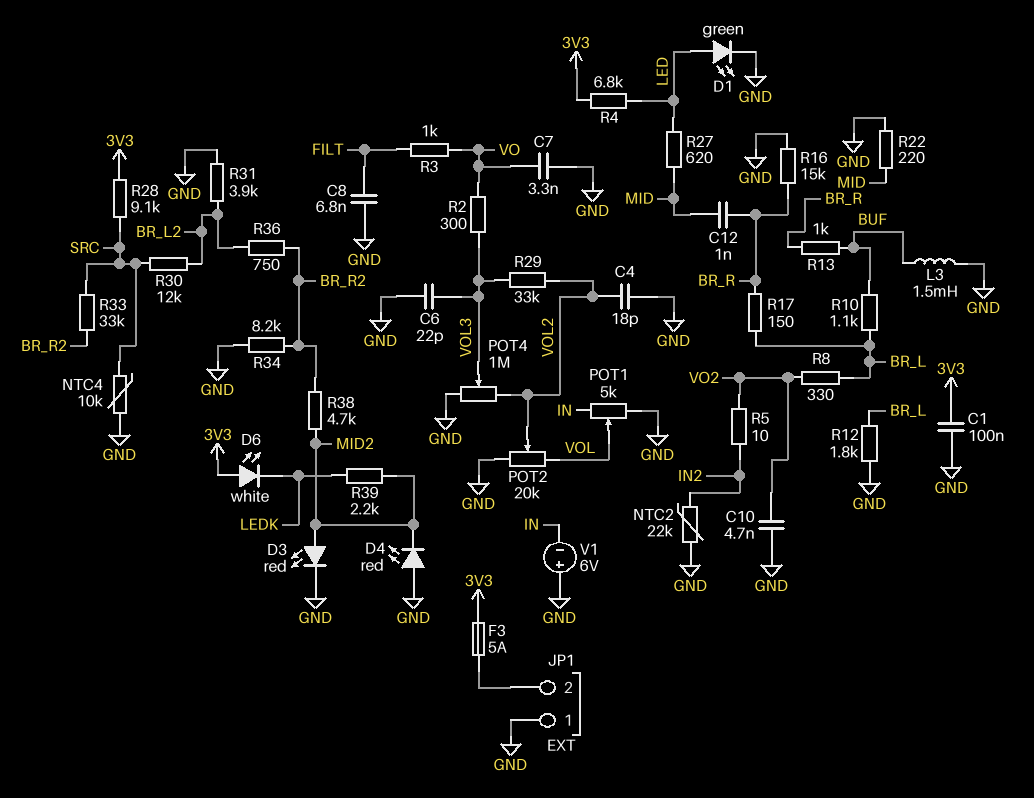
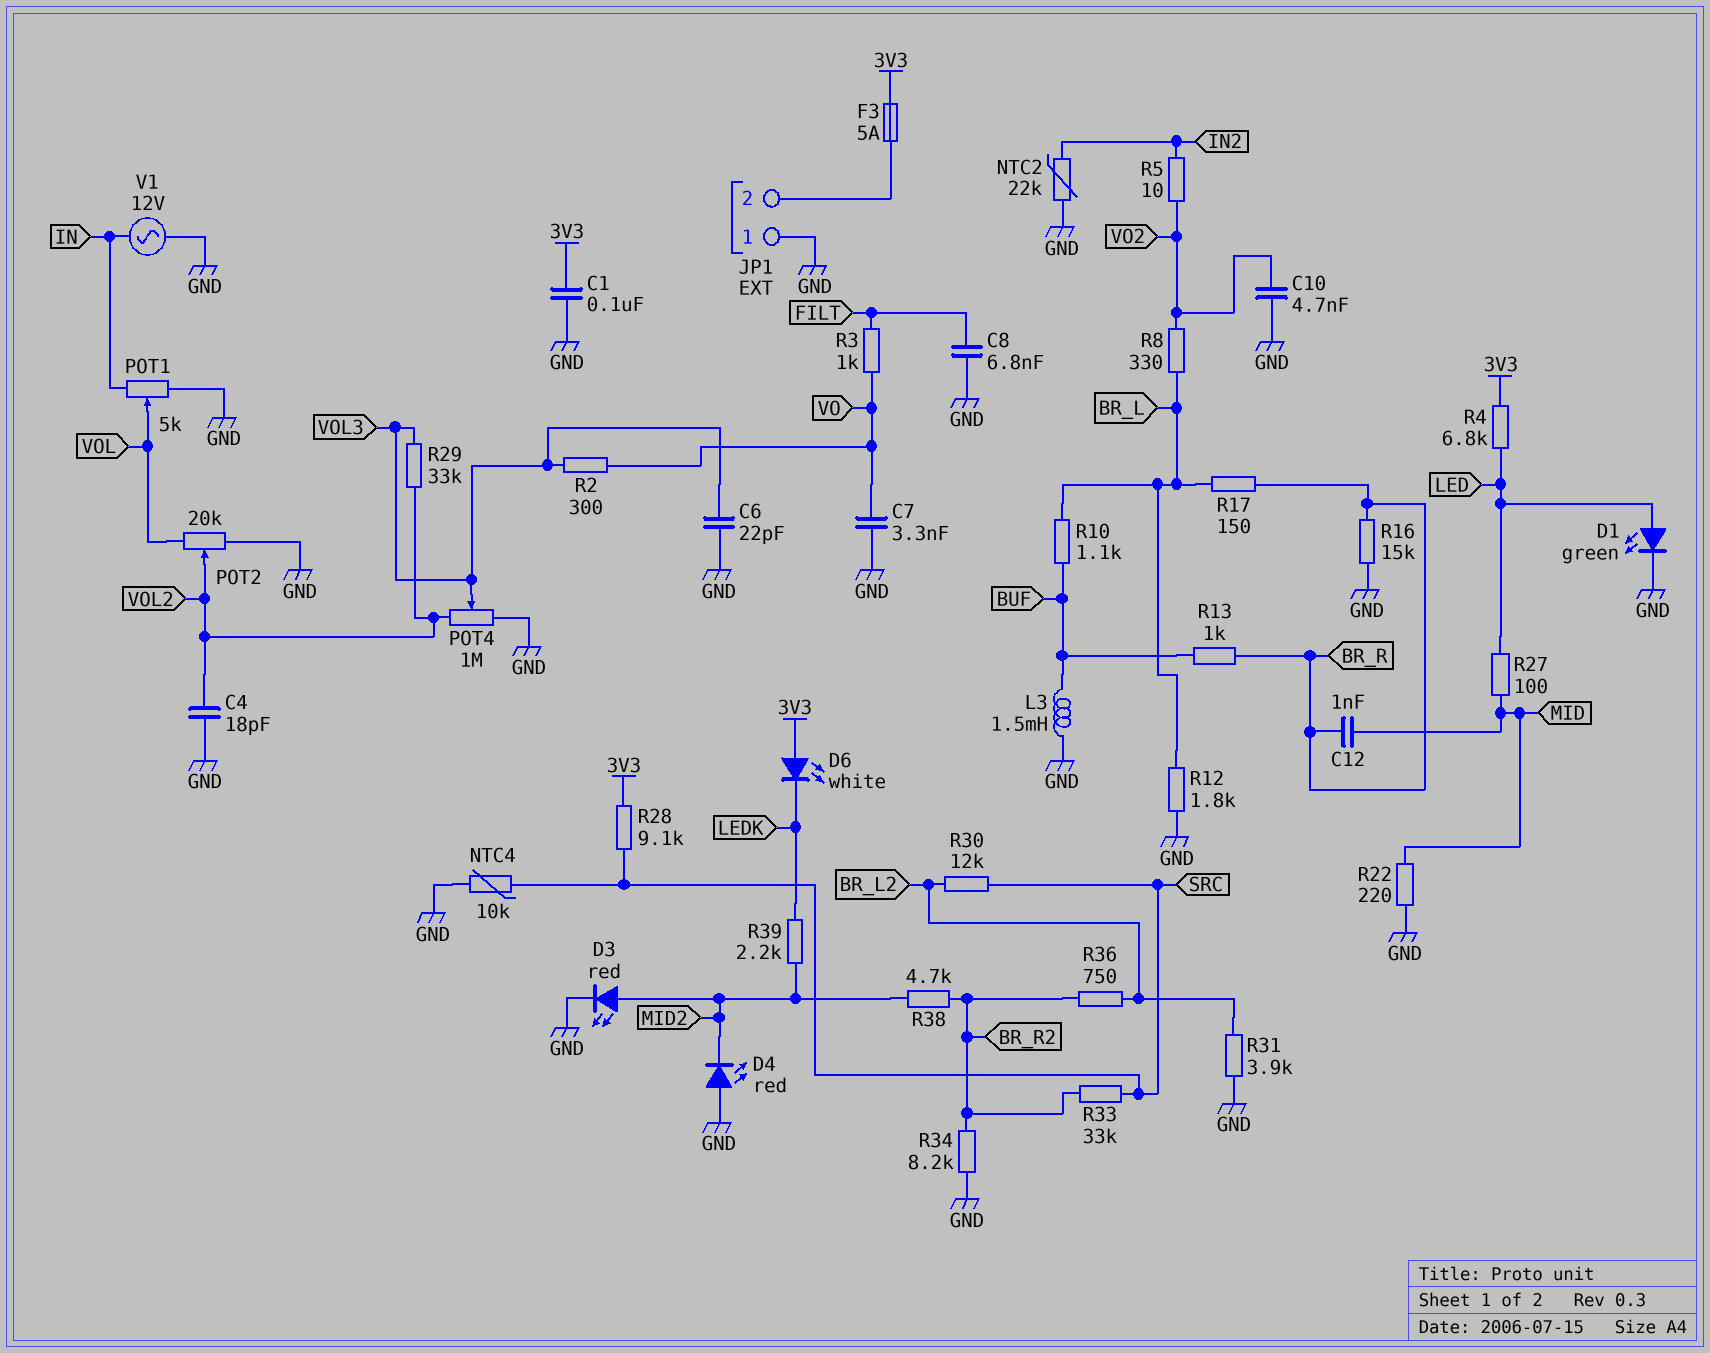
R27: 620 (LED, MID) -> 100 (LED, MID)
V1: 6V (plus GND, minus IN) -> AC 12V (GND, IN)

